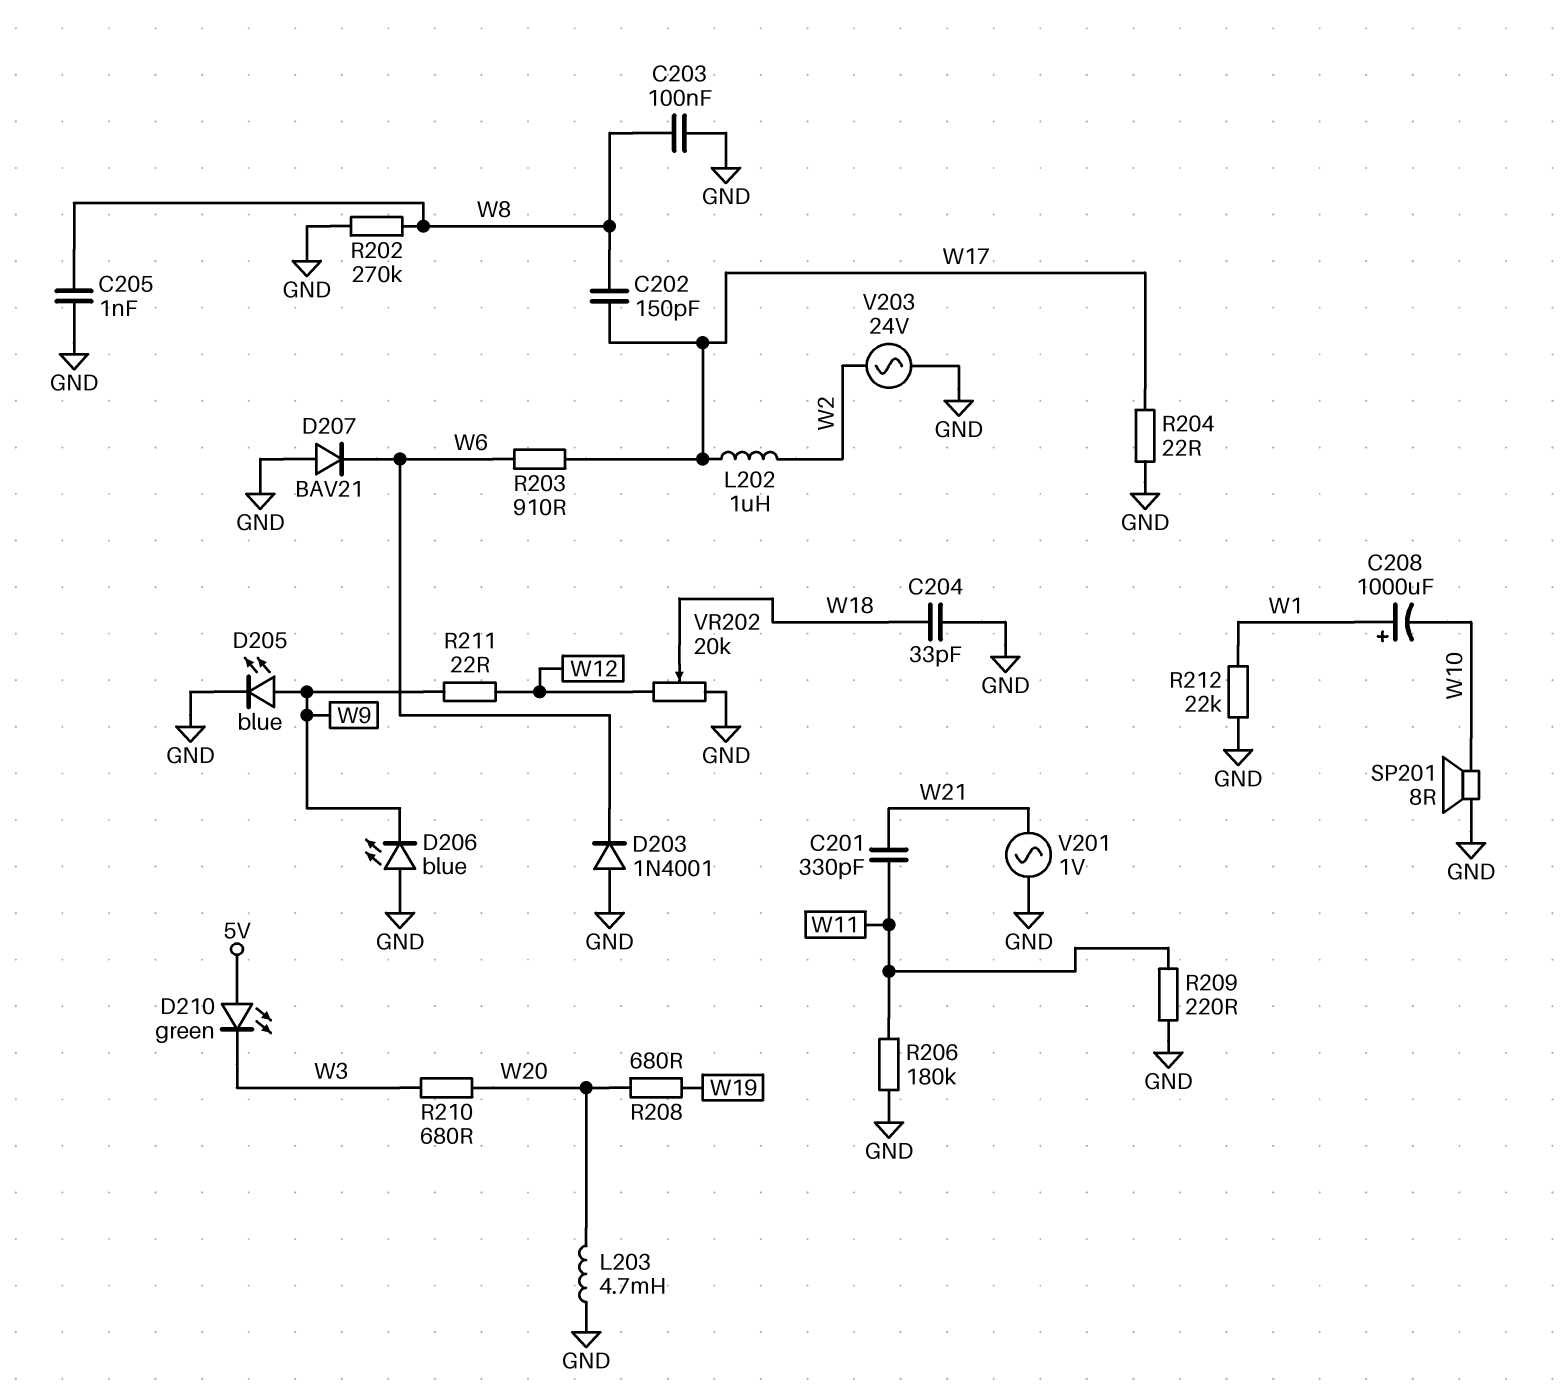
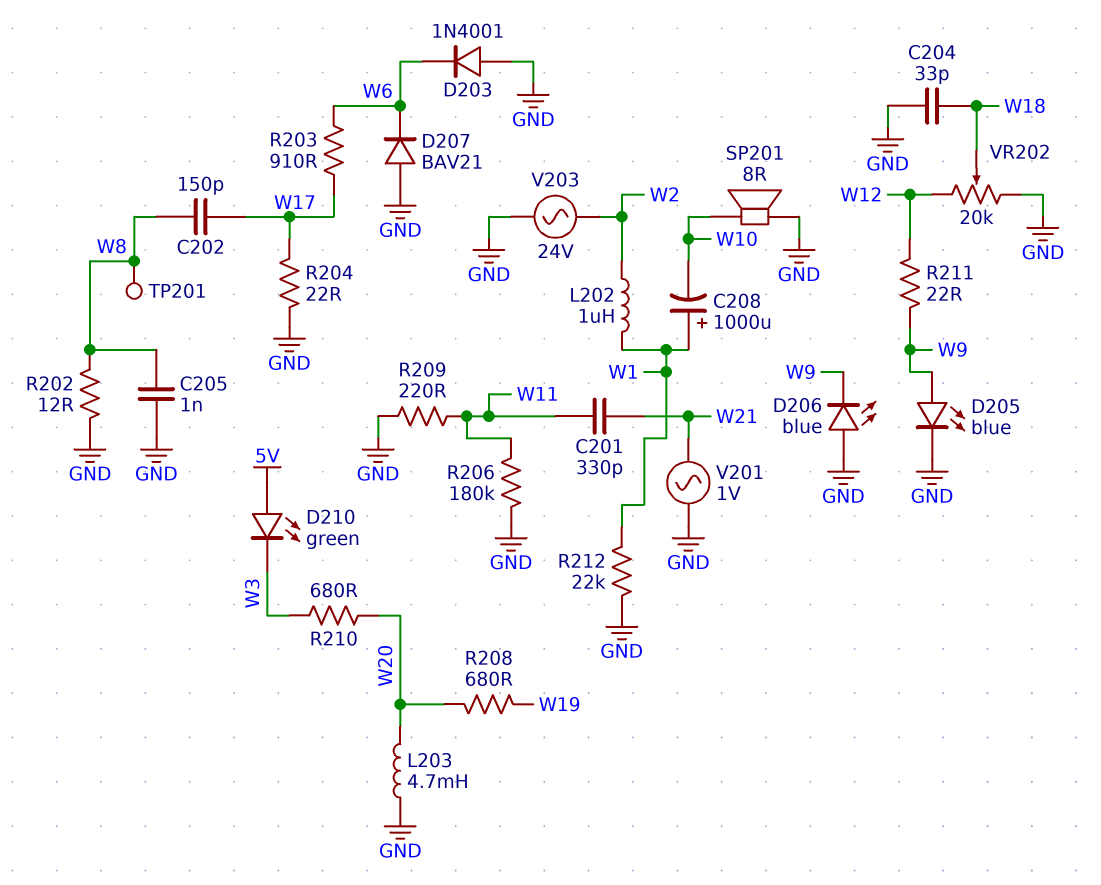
C203: 100nF (GND, W8) -> none
L202: 1uH (W2, W17) -> 1uH (W1, W2)
R202: 270k (GND, W8) -> 12 (GND, W8)
TP201: none -> test point (W8)

